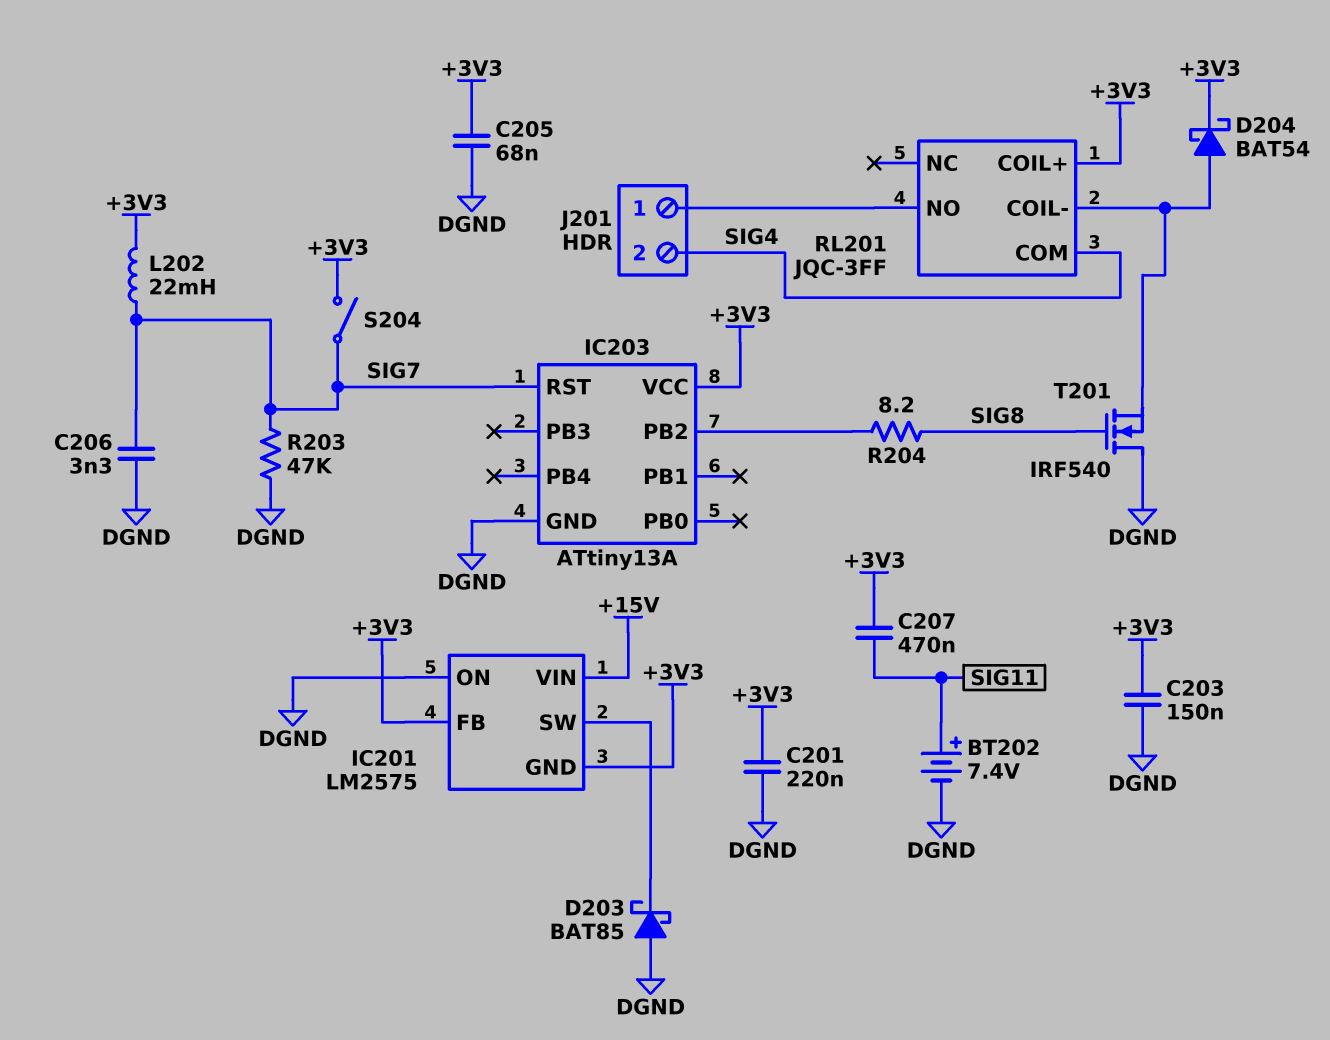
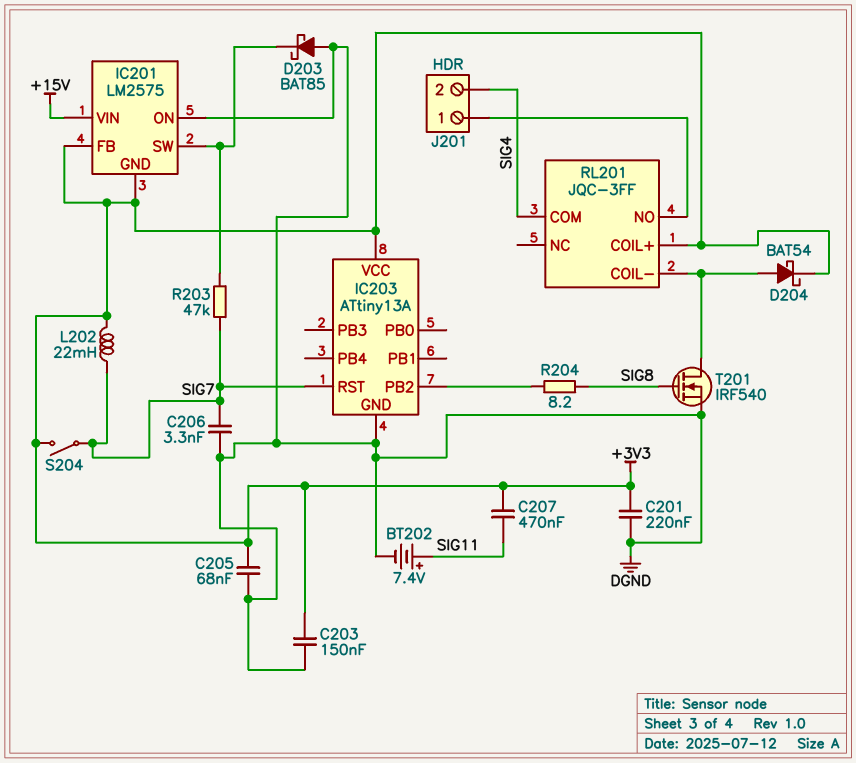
R203: 47k (DGND, SIG7) -> 47k (IC201/SW, SIG7)
T201: NMOS IRF540 (G SIG8, D DGND, S RL201/COIL-) -> NMOS IRF540 (G SIG8, D RL201/COIL-, S DGND)

